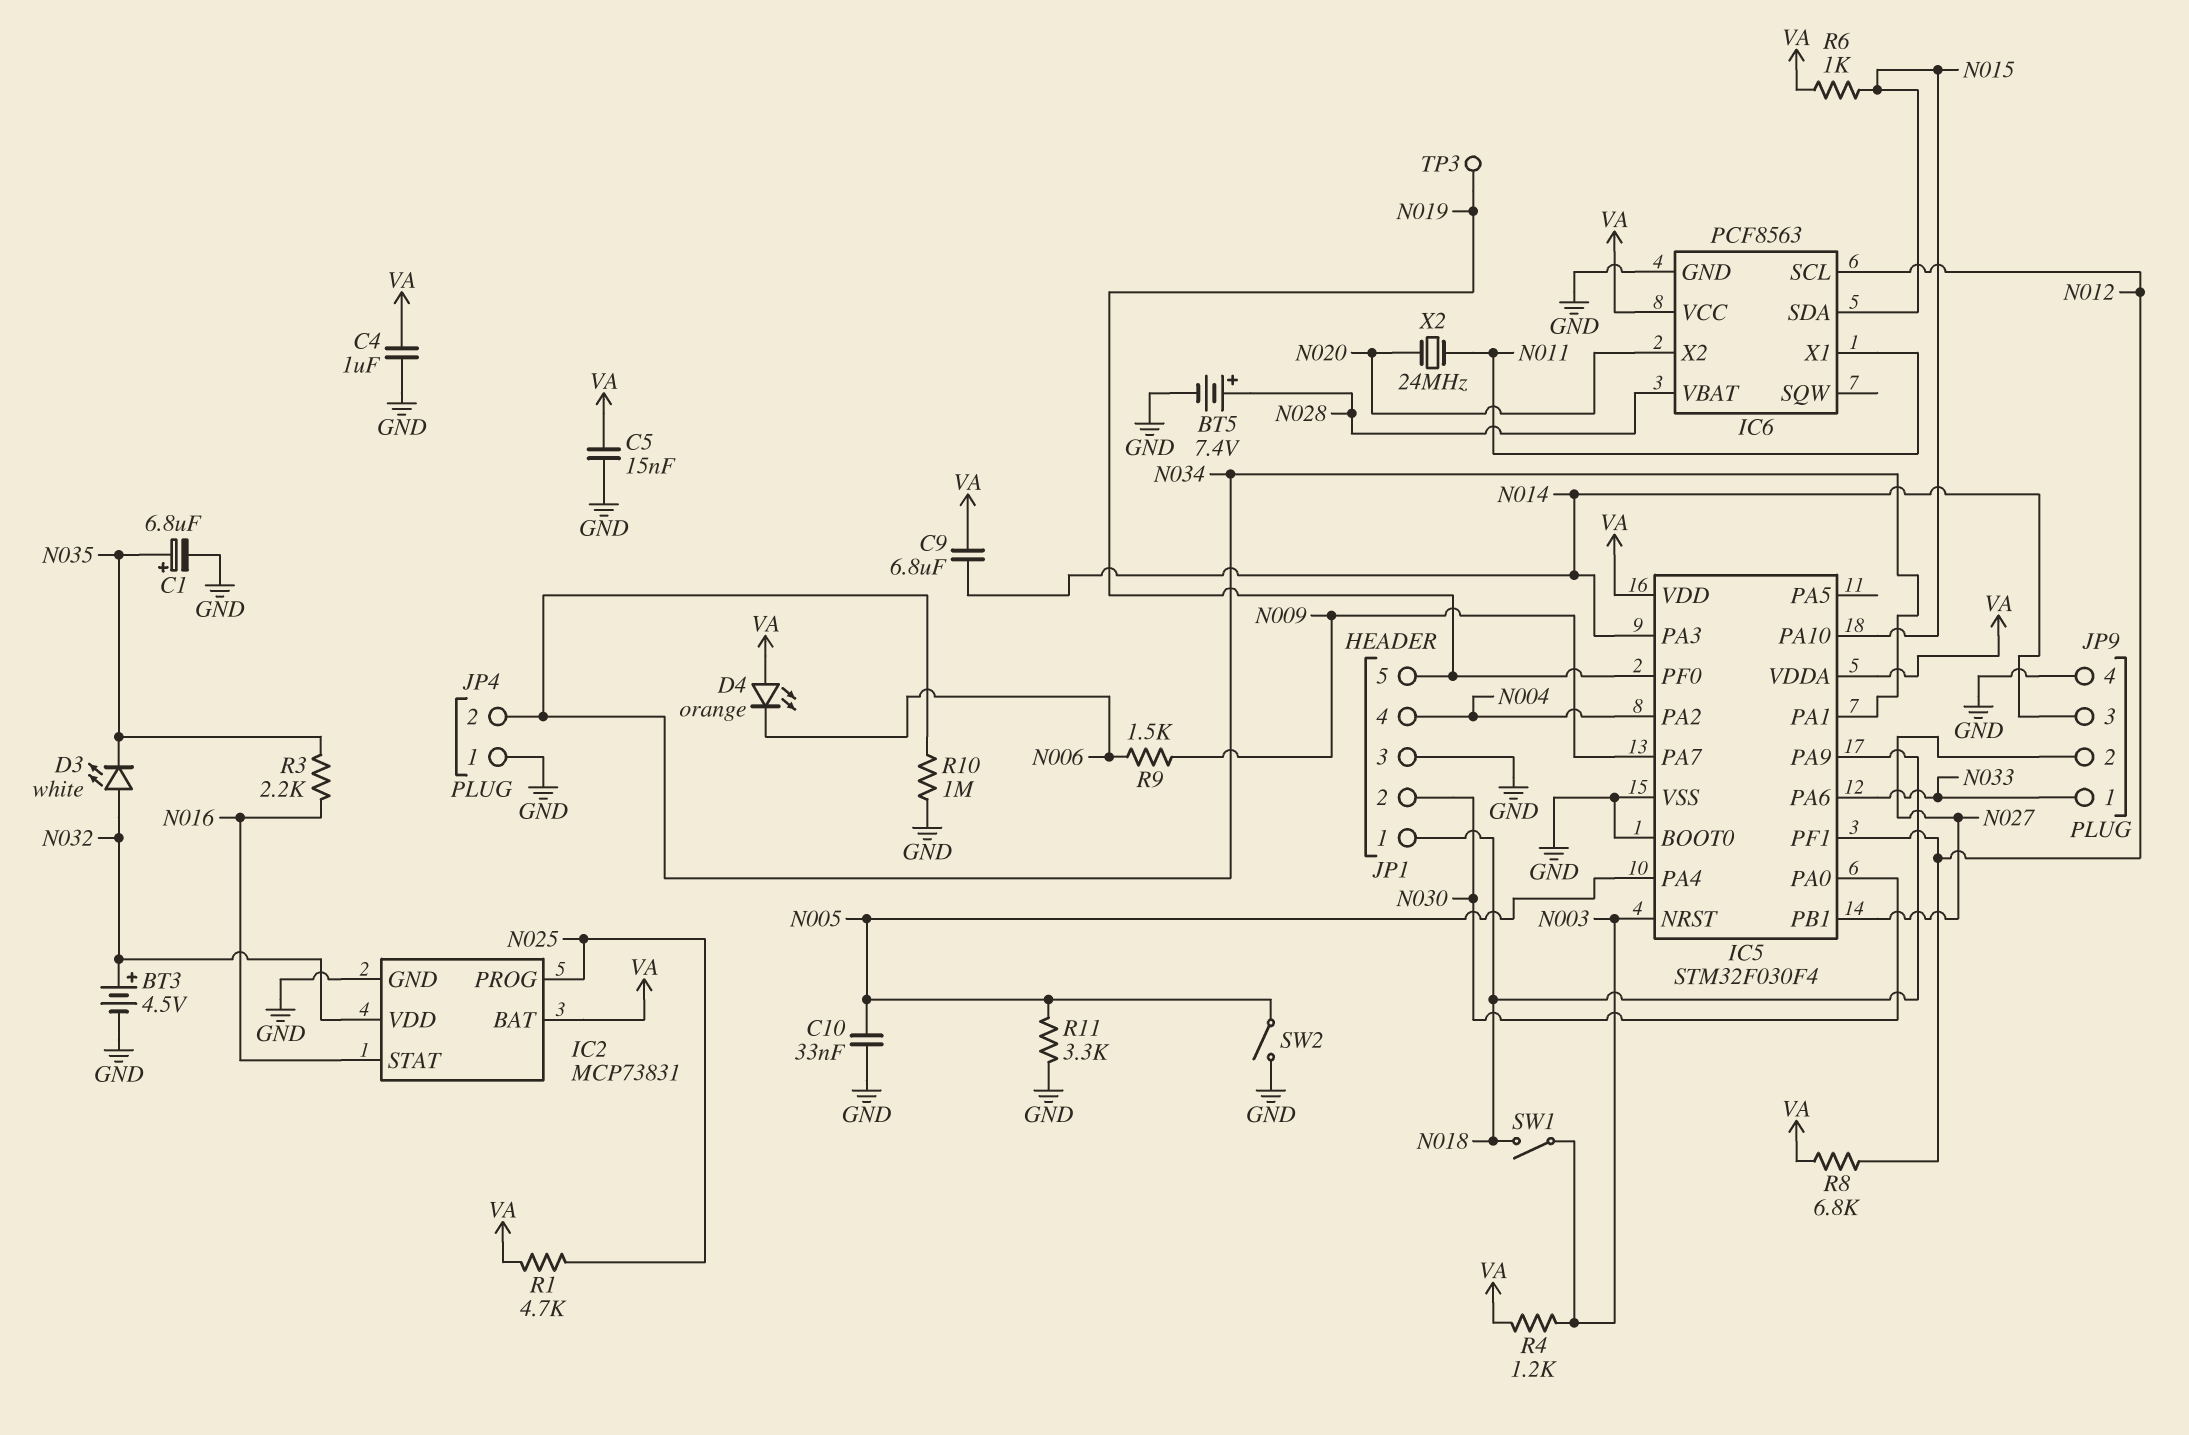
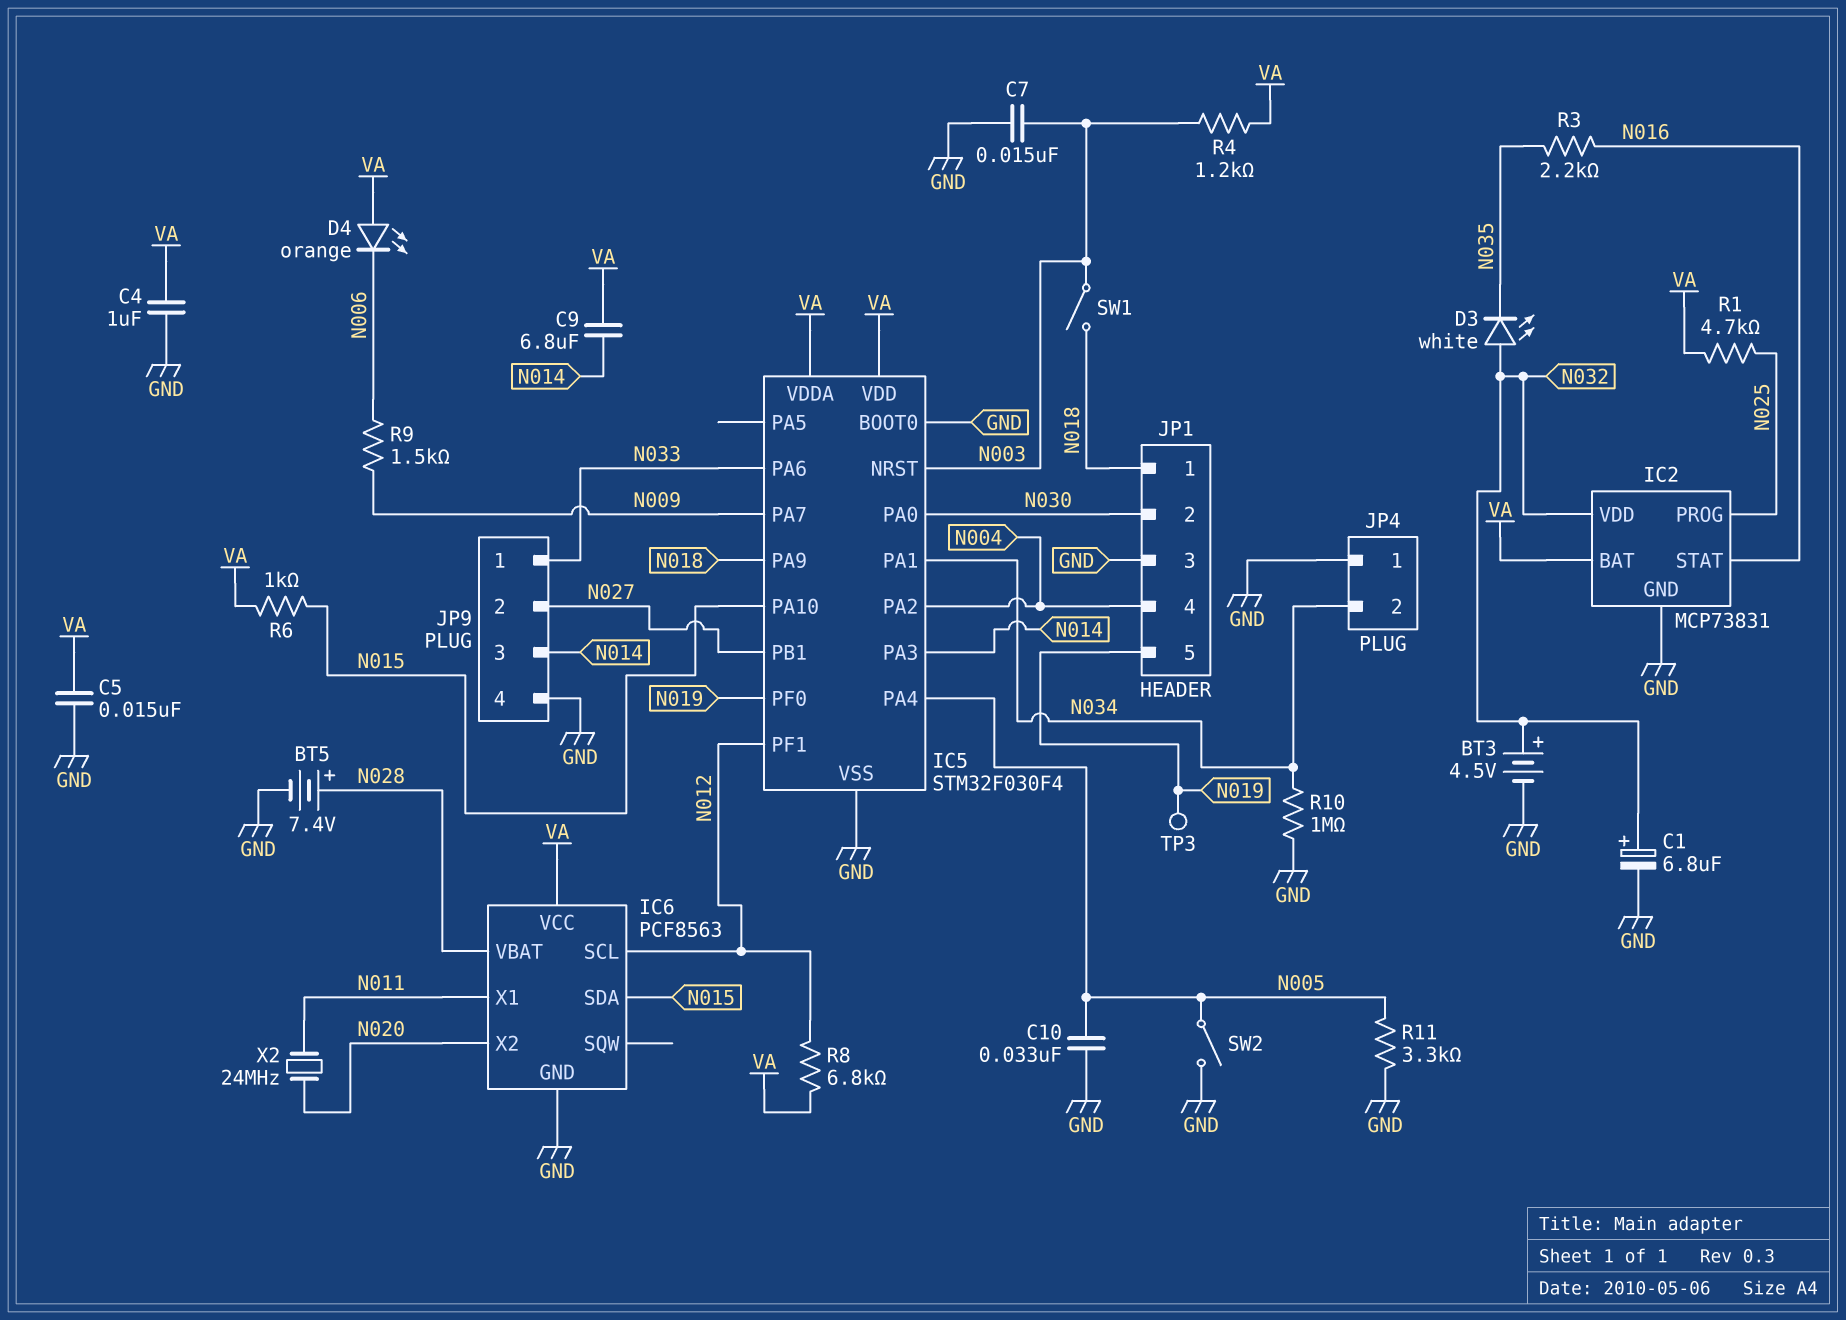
C1: 6.8uF (plus N035, minus GND) -> 6.8uF (plus N032, minus GND)
C7: none -> 15nF (GND, N003)

